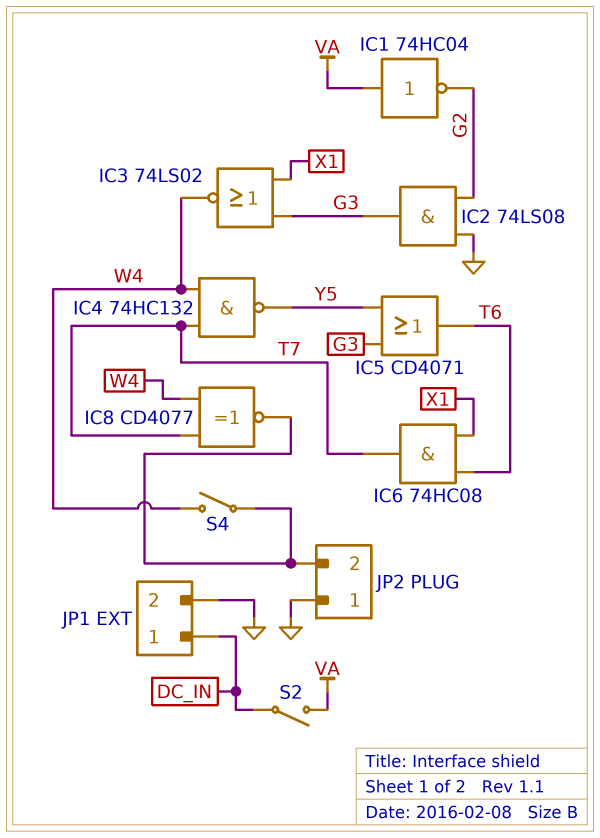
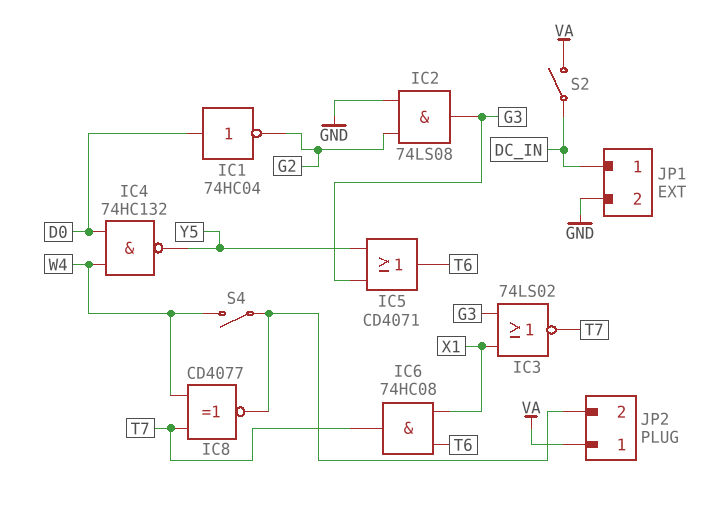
IC1: NOT 74HC04 (in VA, out G2) -> NOT 74HC04 (in D0, out G2)
IC3: NOR 74LS02 (in G3, in X1, out W4) -> NOR 74LS02 (in G3, in X1, out T7)
IC4: NAND 74HC132 (in T7, in W4, out Y5) -> NAND 74HC132 (in D0, in W4, out Y5)
JP2 pin 1: GND -> VA

